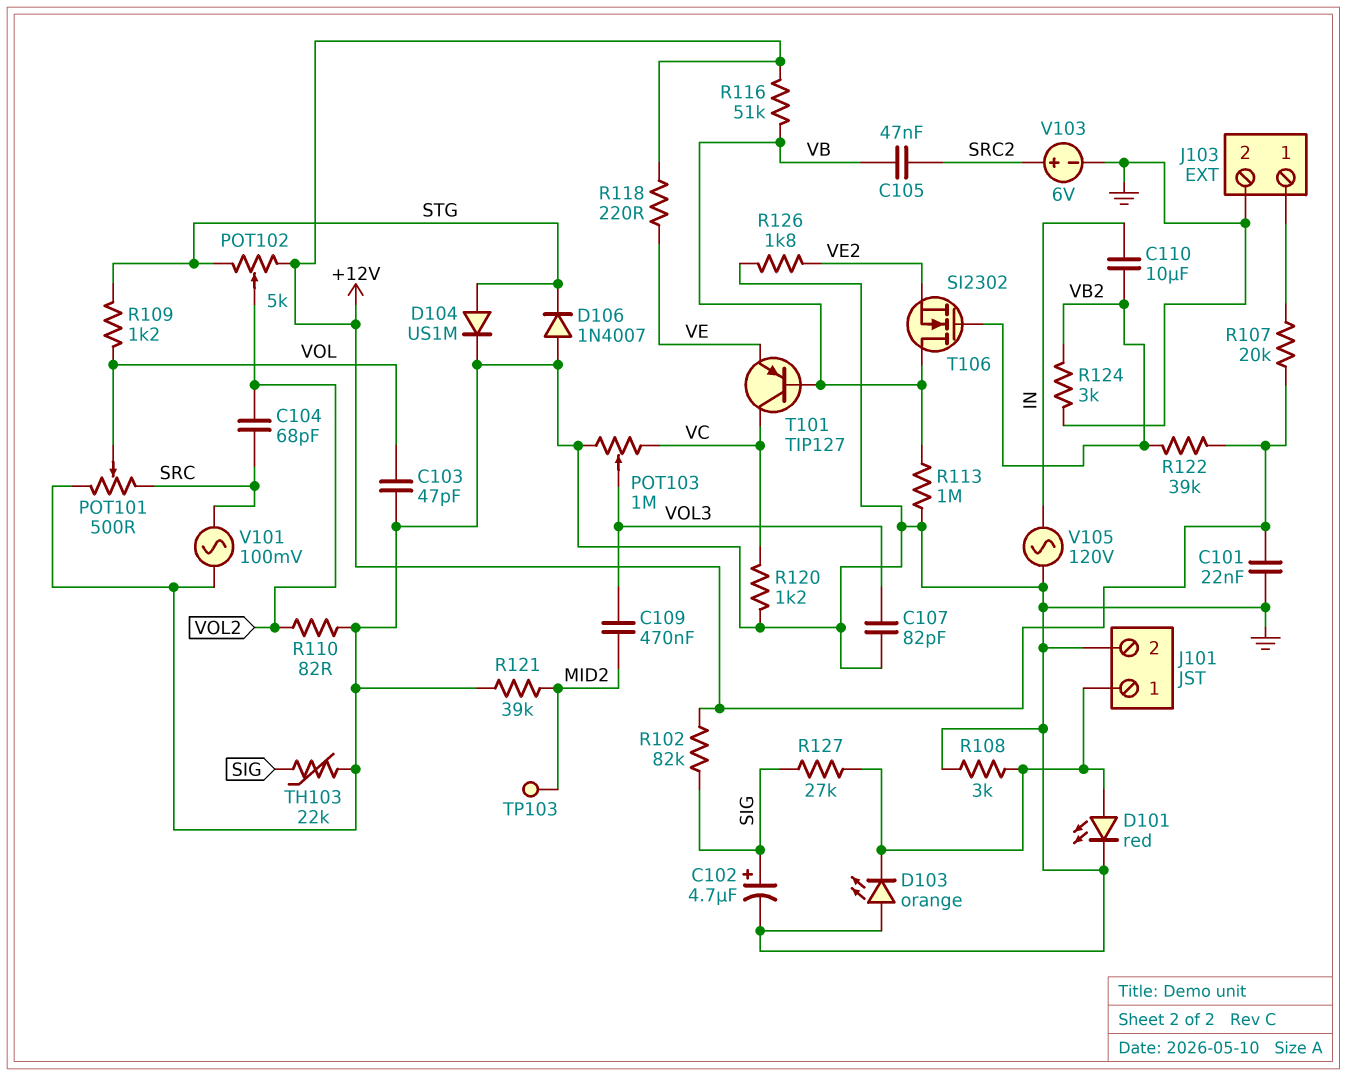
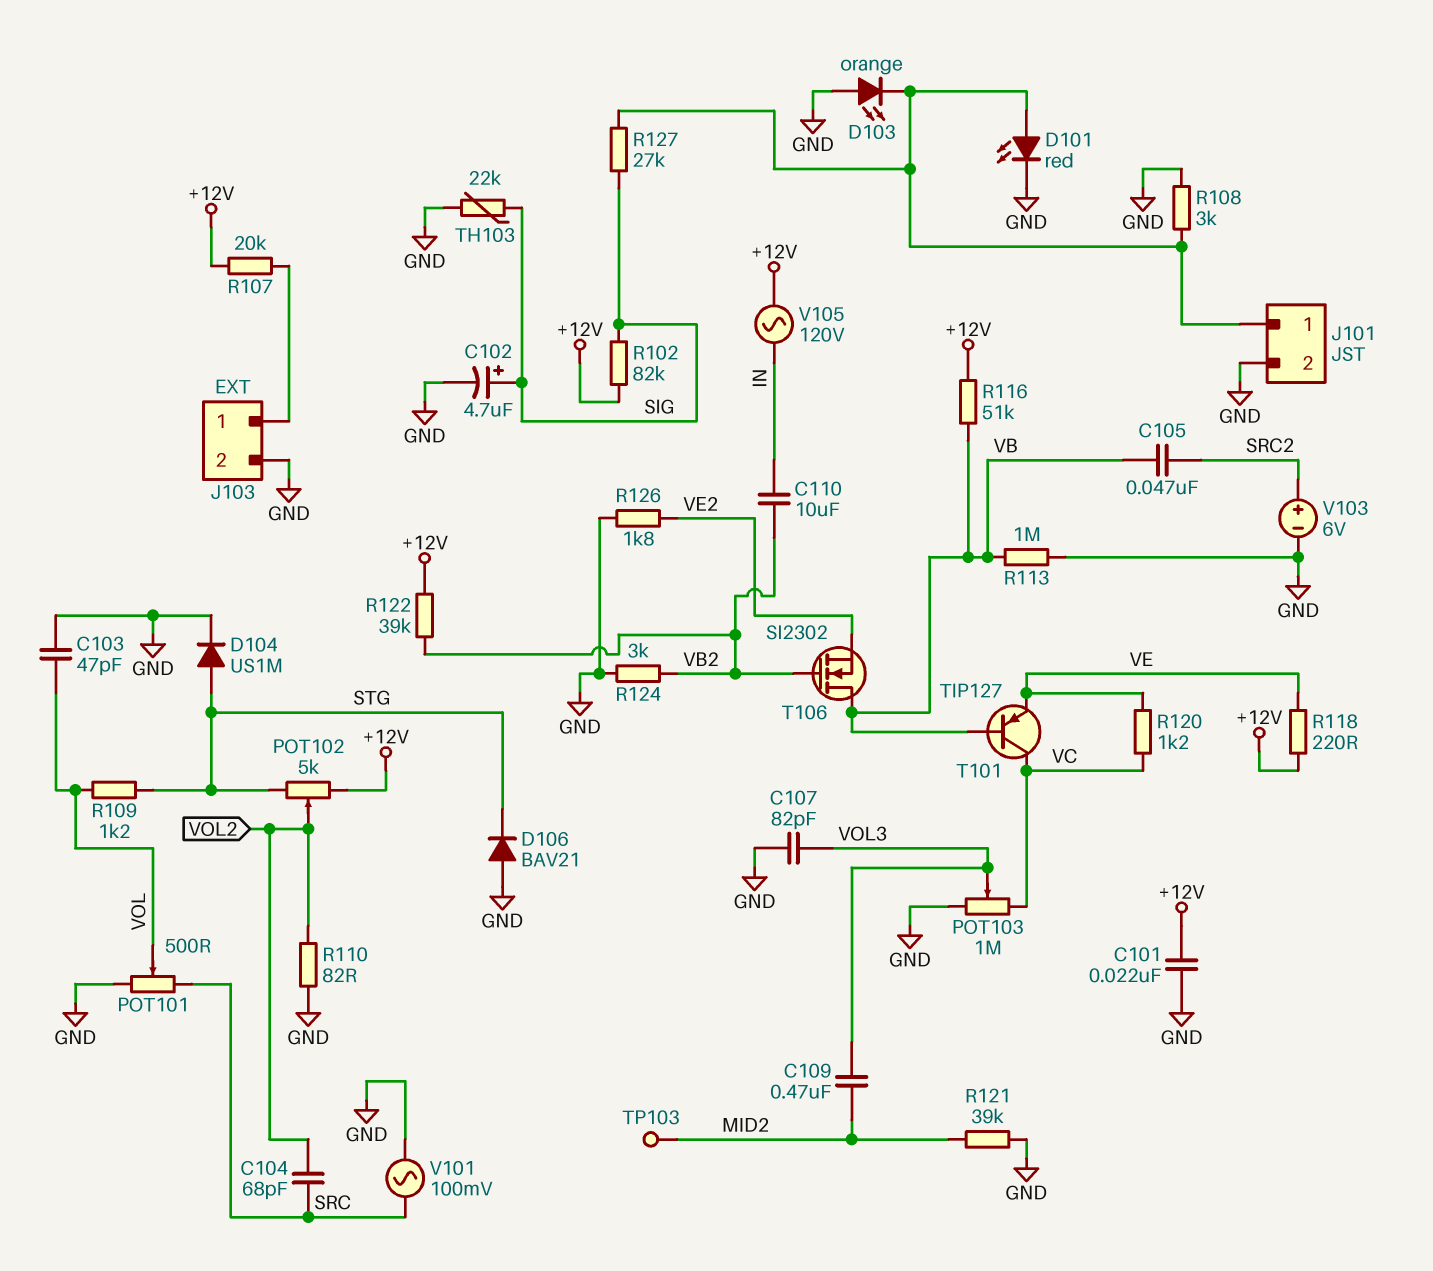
D106: diode 1N4007 (A GND, K STG) -> diode BAV21 (A GND, K STG)
R120: 1.2k (GND, VC) -> 1.2k (VC, VE)
V105: AC 120V (GND, IN) -> AC 120V (+12V, IN)

